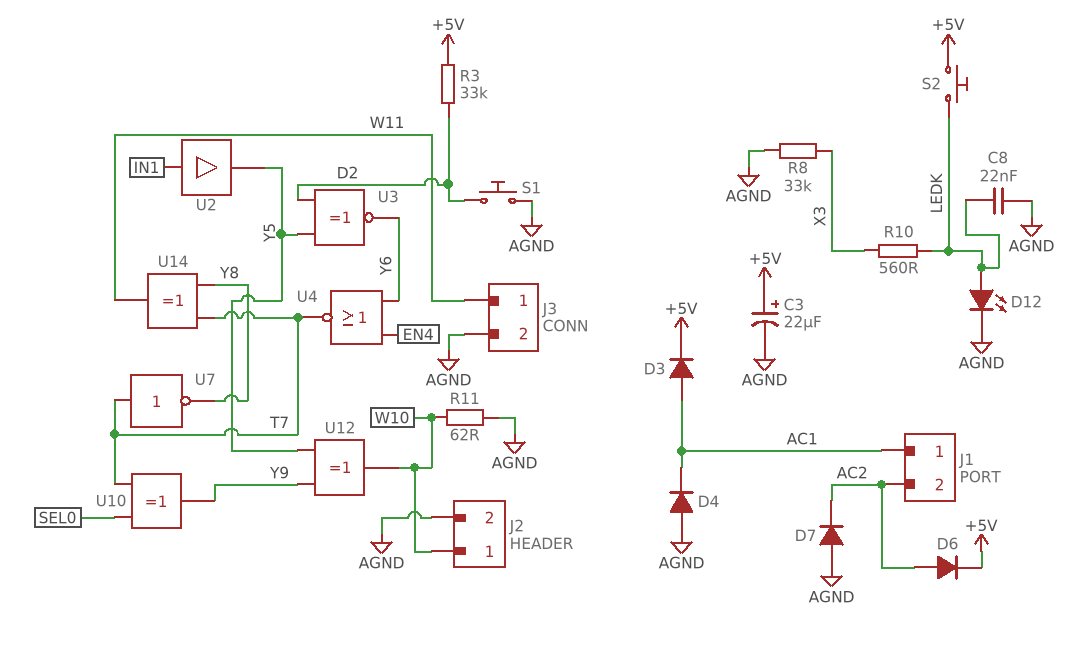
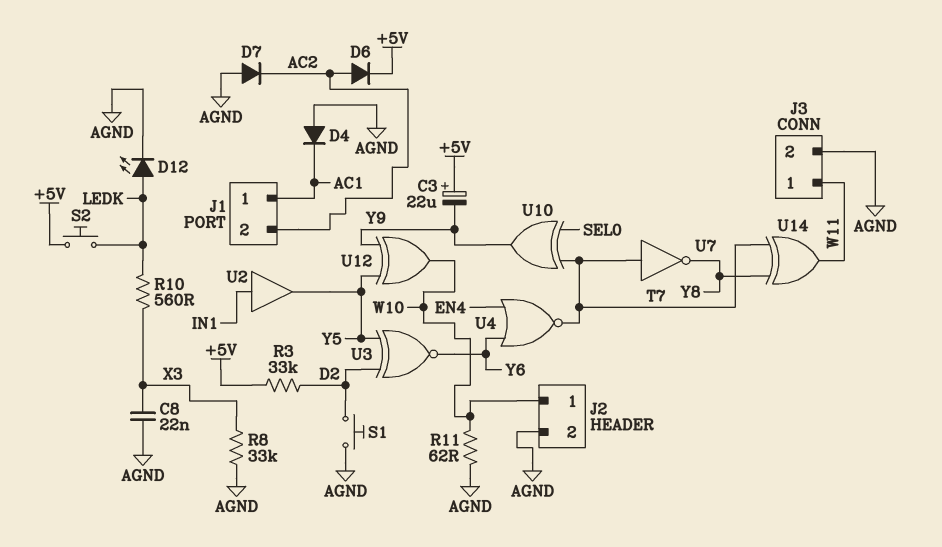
C3: 22uF (plus +5V, minus AGND) -> 22uF (plus +5V, minus Y9)
C8: 22nF (AGND, LEDK) -> 22nF (AGND, X3)
D3: diode (A AC1, K +5V) -> none

